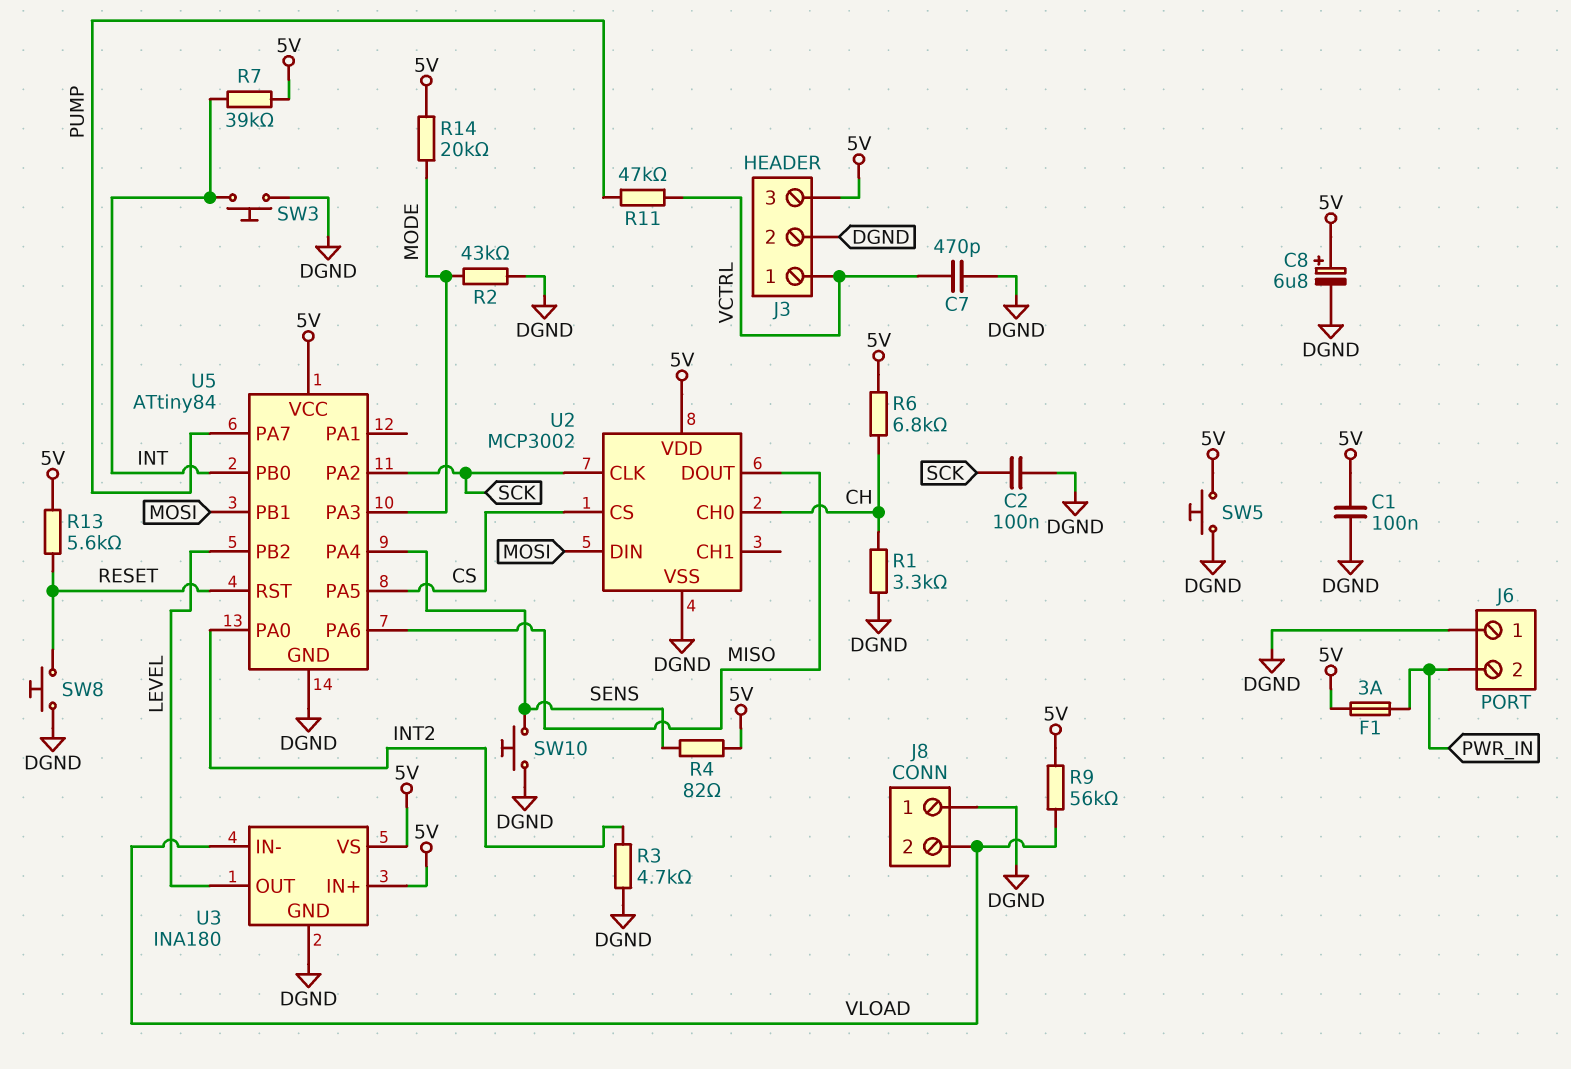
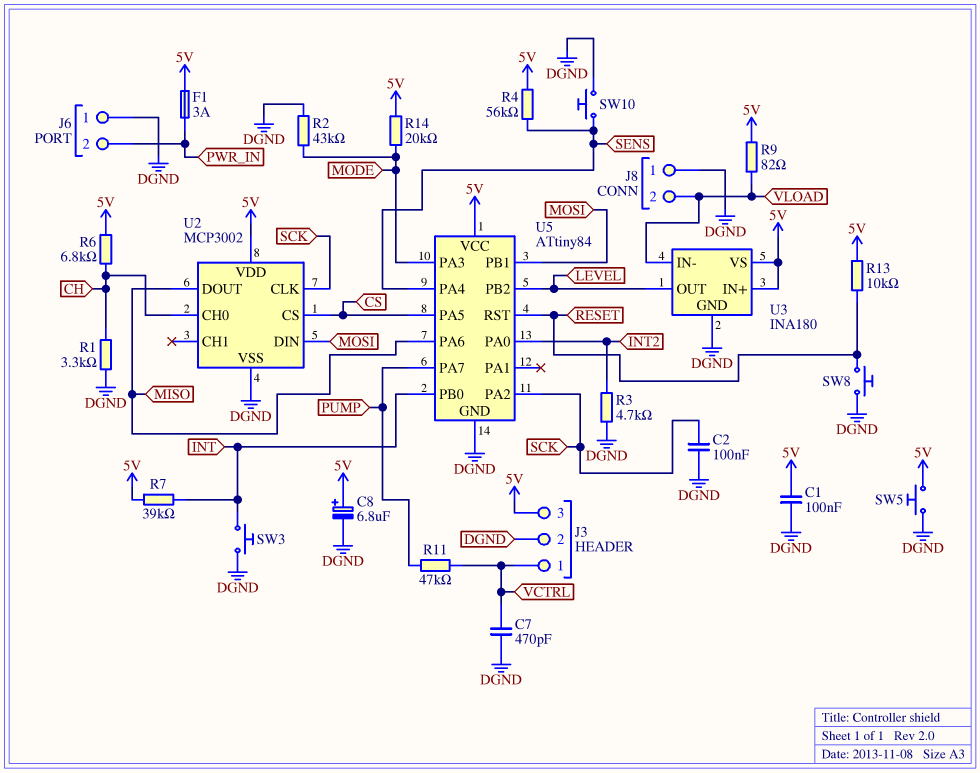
R4: 82 (5V, SENS) -> 56k (5V, SENS)
R9: 56k (5V, VLOAD) -> 82 (5V, VLOAD)
R13: 5.6k (5V, RESET) -> 10k (5V, RESET)

